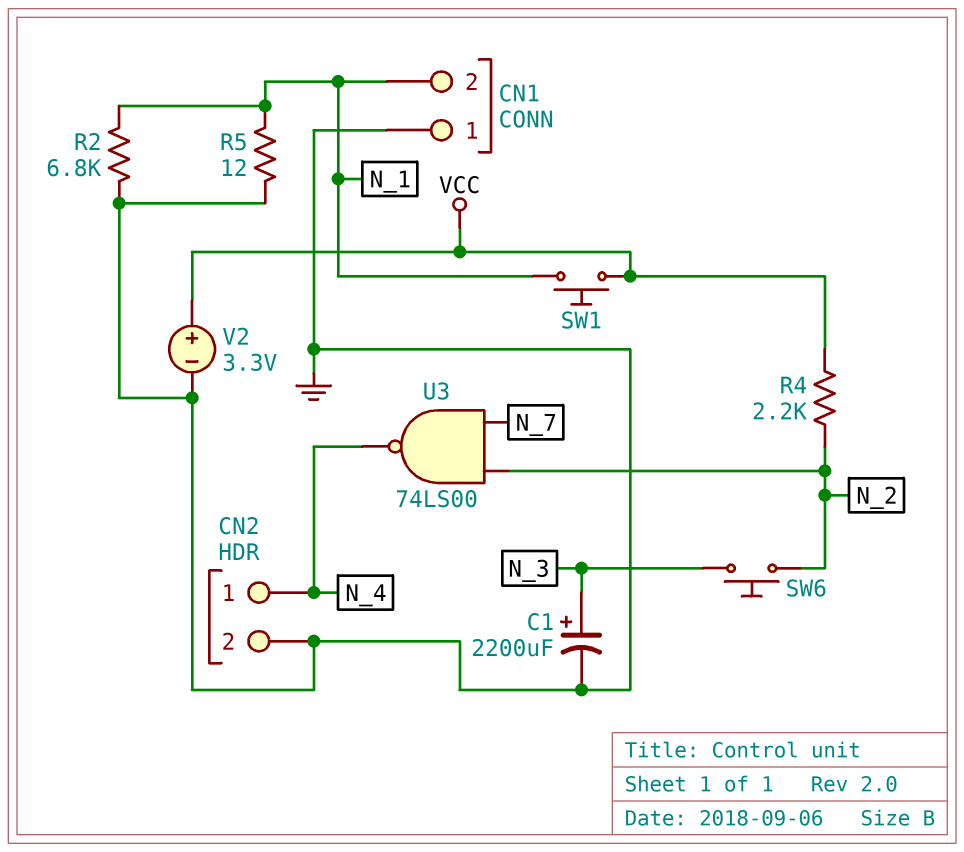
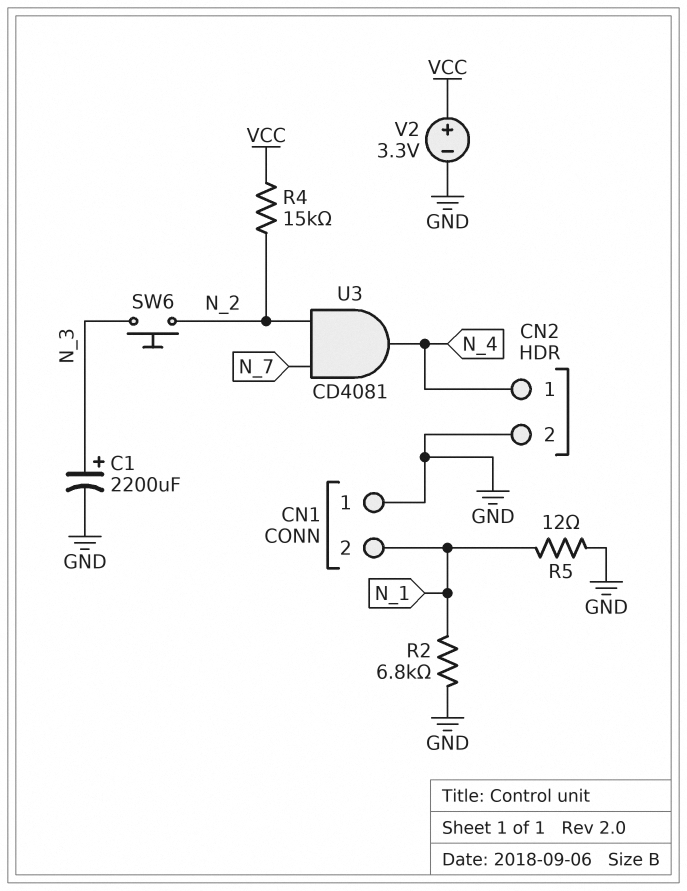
R4: 2.2k (N_2, VCC) -> 15k (N_2, VCC)
SW1: button (N_1, VCC) -> none
U3: NAND 74LS00 (in N_2, in N_7, out N_4) -> AND CD4081 (in N_2, in N_7, out N_4)

